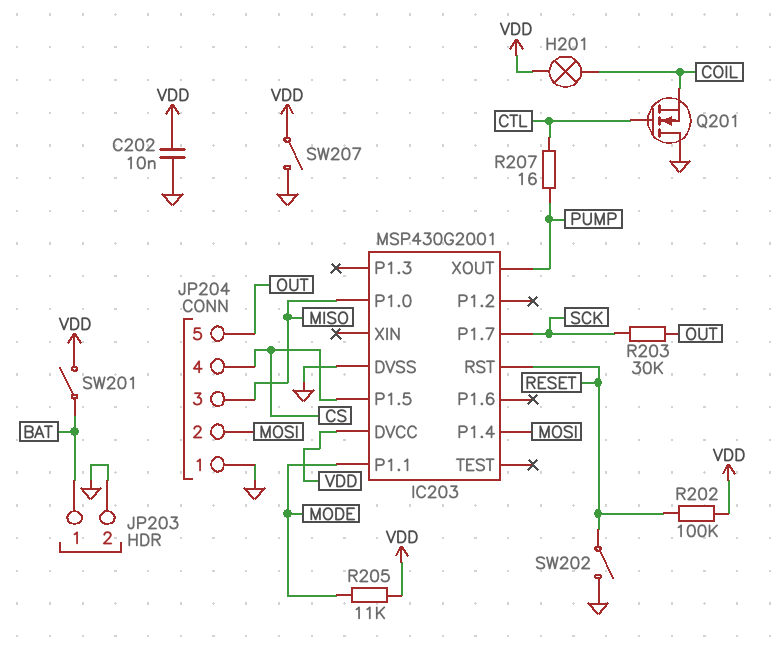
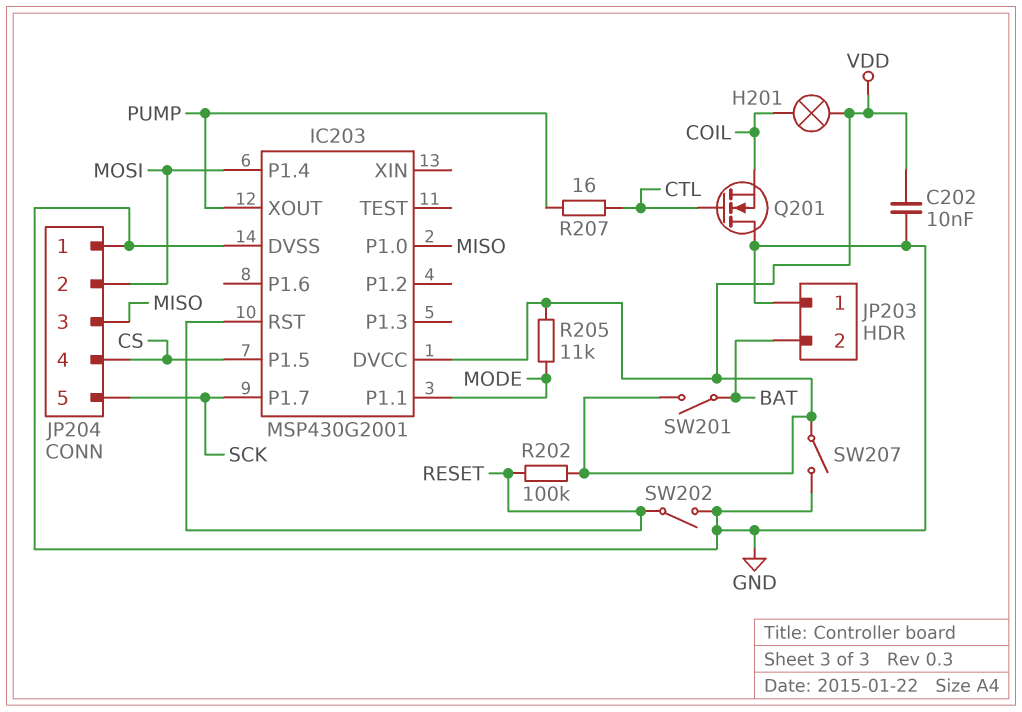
JP203 pin 1: BAT -> GND
JP203 pin 2: GND -> BAT
JP204 pin 5: OUT -> SCK
R203: 30k (OUT, SCK) -> none

